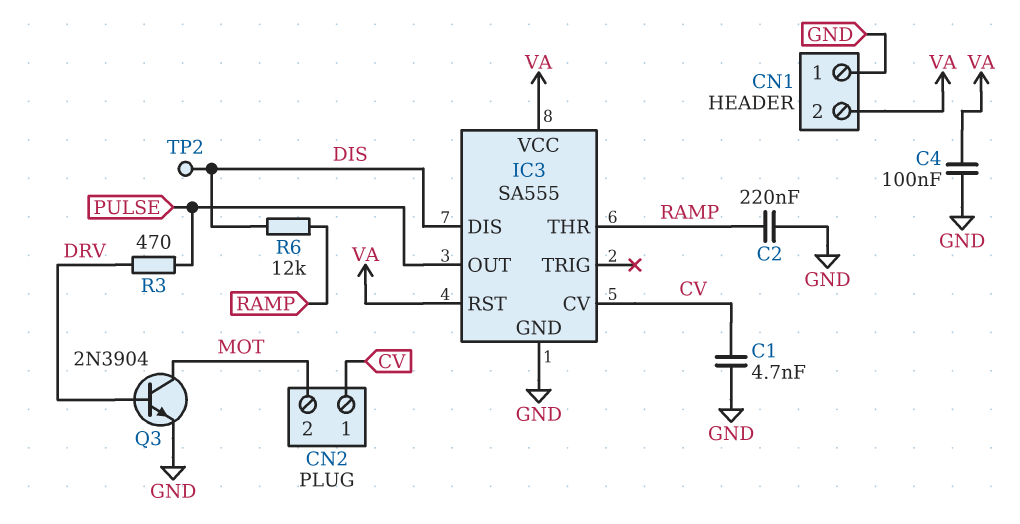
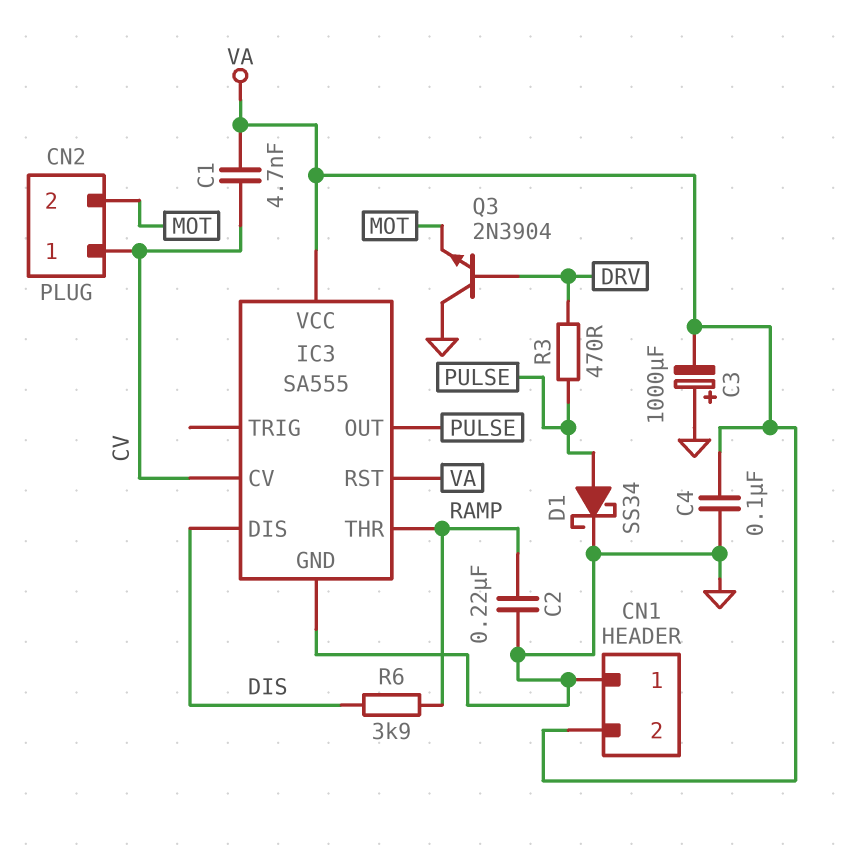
C1: 4.7nF (CV, GND) -> 4.7nF (CV, VA)
C3: none -> 1000uF (plus GND, minus VA)
D1: none -> schottky SS34 (A PULSE, K GND)
Q3: NPN 2N3904 (B DRV, C MOT, E GND) -> NPN 2N3904 (B DRV, C GND, E MOT)
R6: 12k (DIS, RAMP) -> 3.9k (DIS, RAMP)
TP2: test point (DIS) -> none

